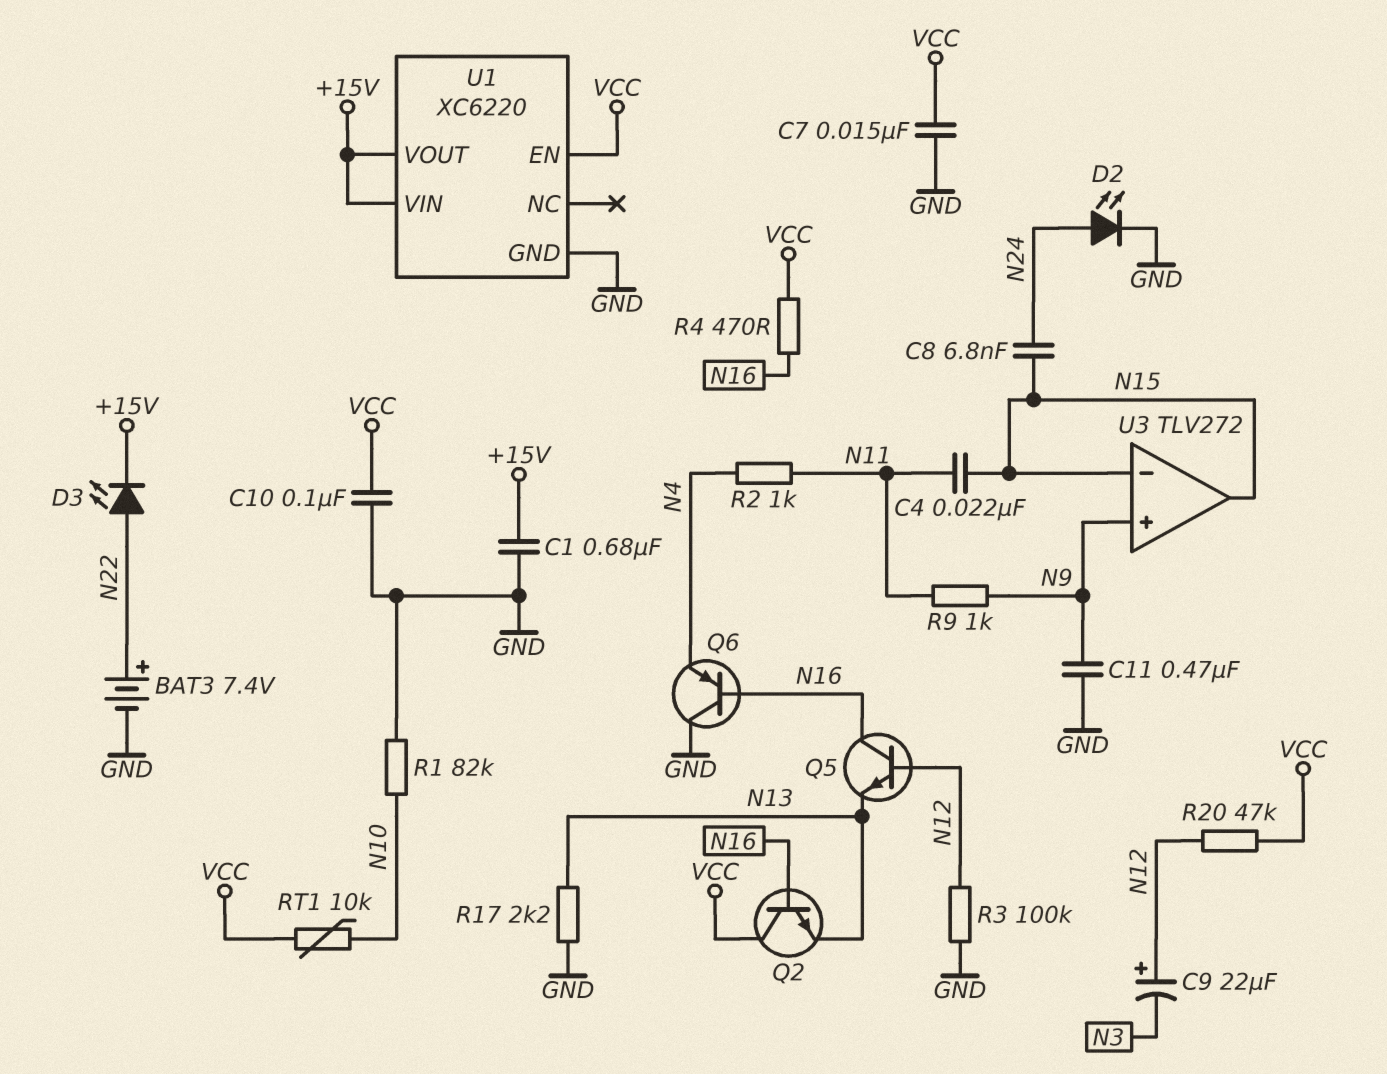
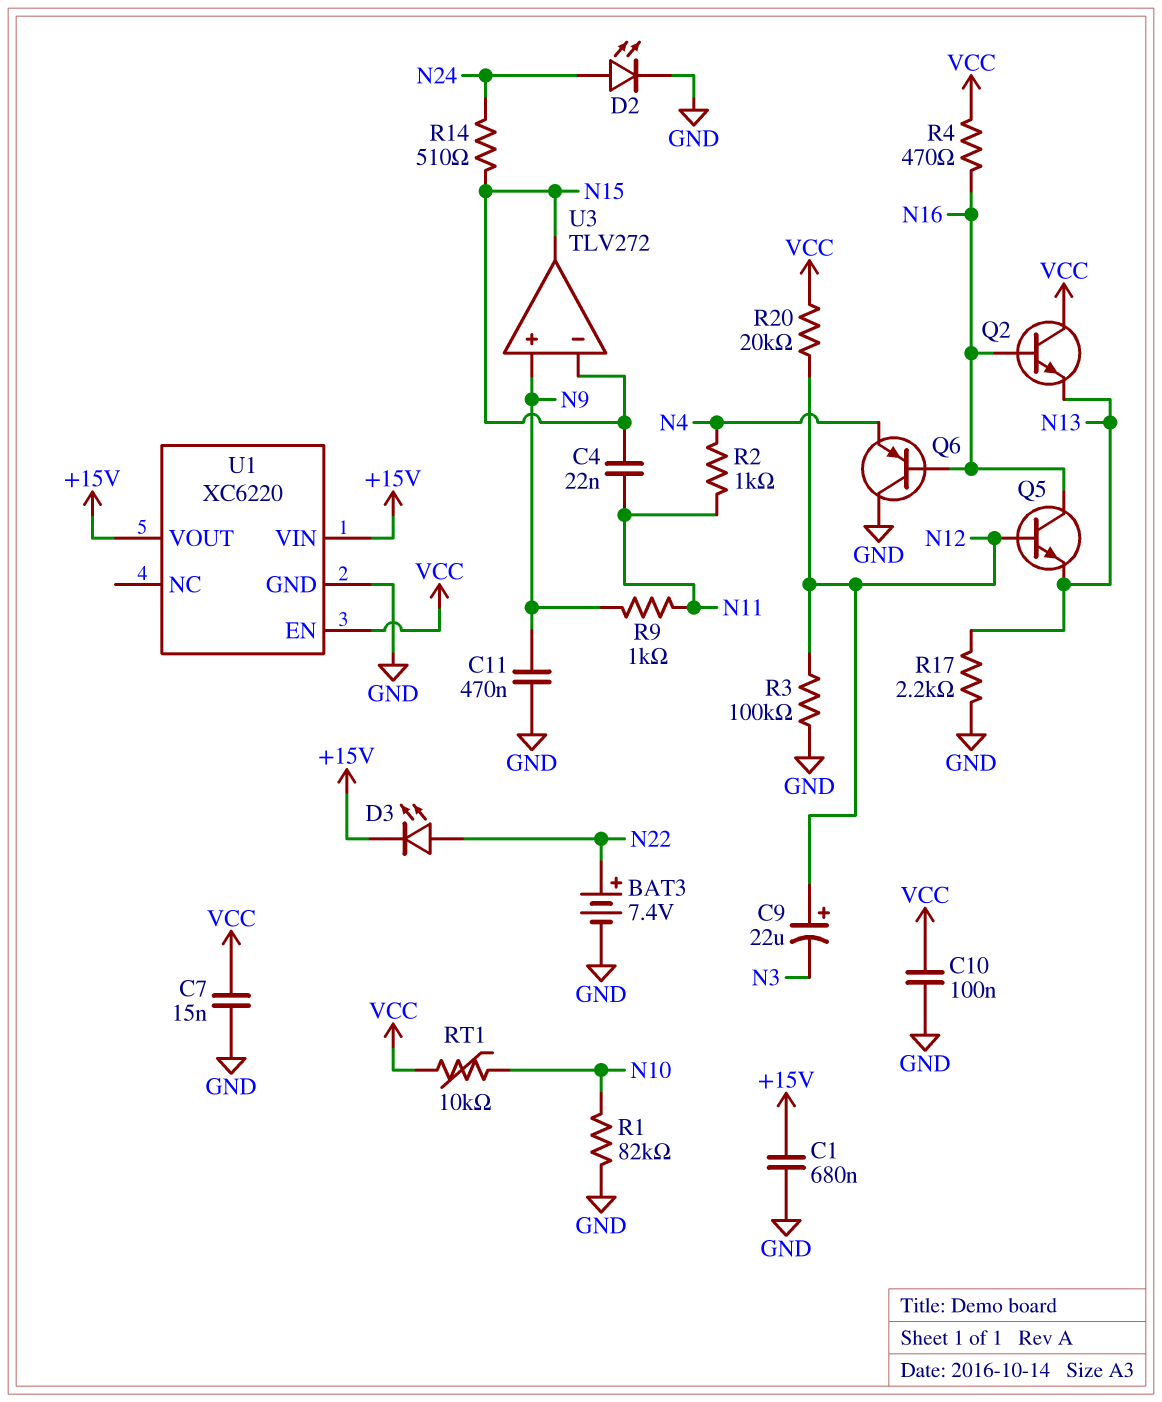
C8: 6.8nF (N15, N24) -> none
R14: none -> 510 (N15, N24)
R20: 47k (N12, VCC) -> 20k (N12, VCC)

